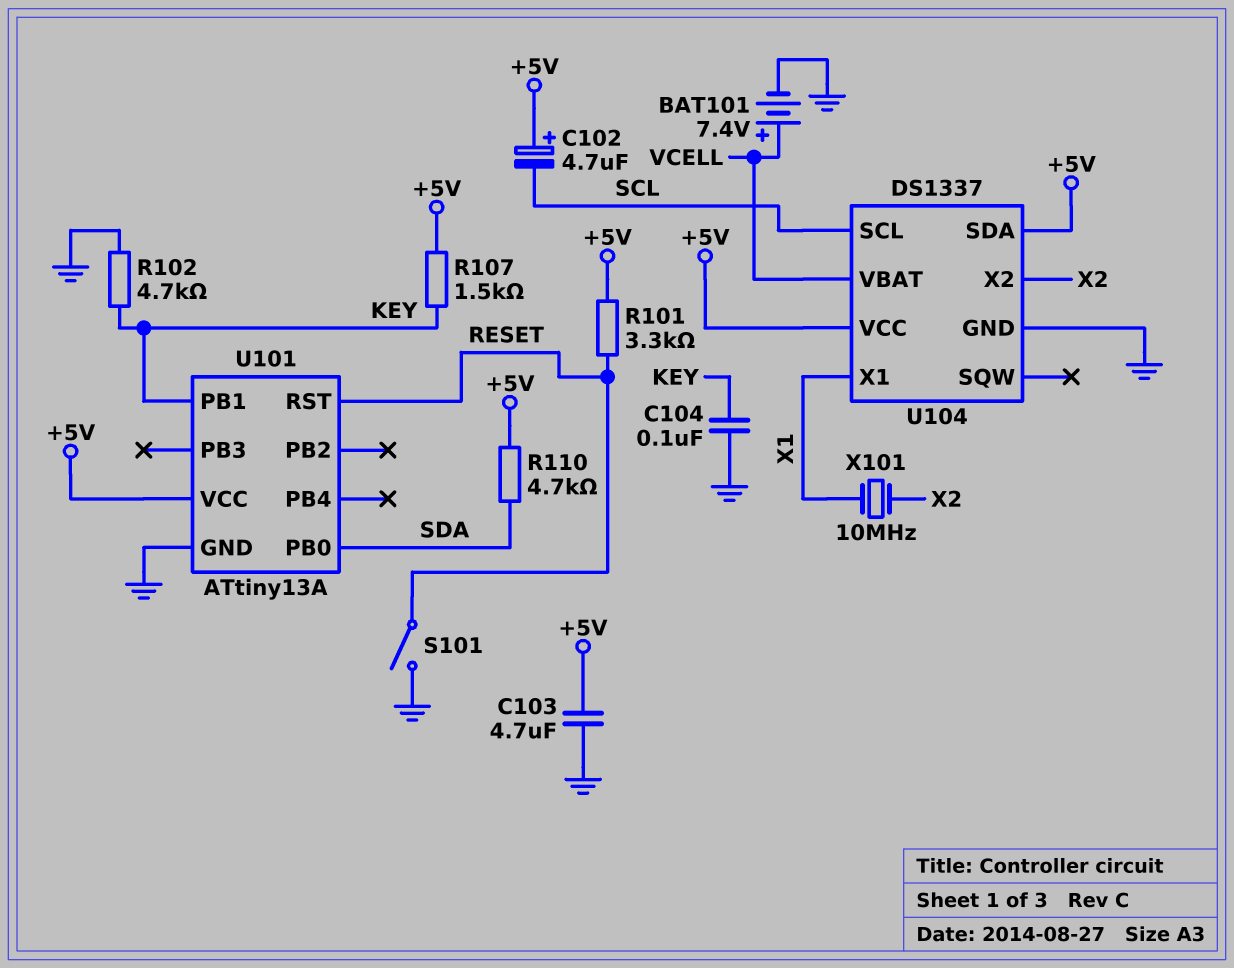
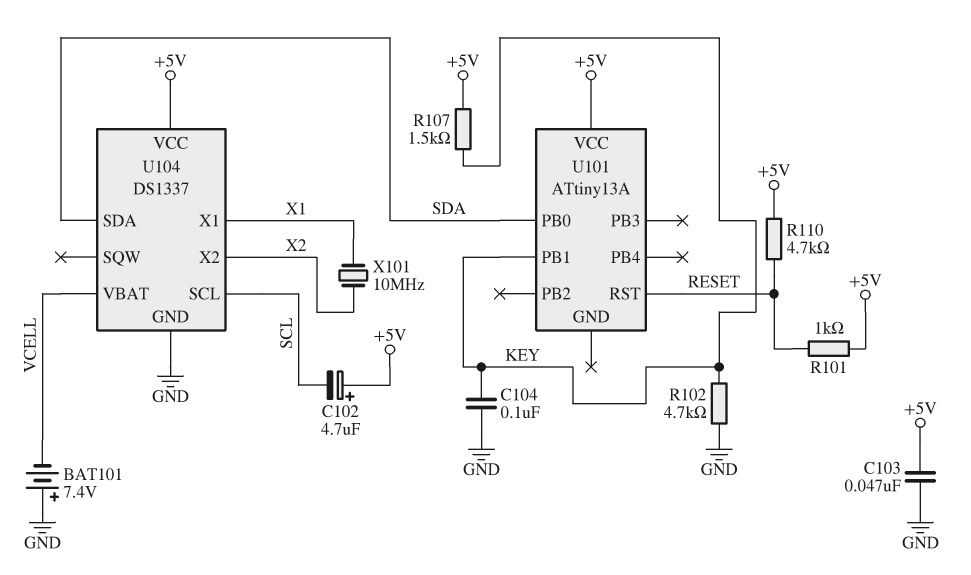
BAT101: 7.4V (plus VCELL, minus GND) -> 7.4V (plus GND, minus VCELL)
C103: 4.7uF (+5V, GND) -> 47nF (+5V, GND)
R101: 3.3k (+5V, RESET) -> 1k (+5V, RESET)
R110: 4.7k (+5V, SDA) -> 4.7k (+5V, RESET)
S101: switch (GND, RESET) -> none
U101 pin GND: GND -> none
U104 pin SDA: +5V -> SDA

